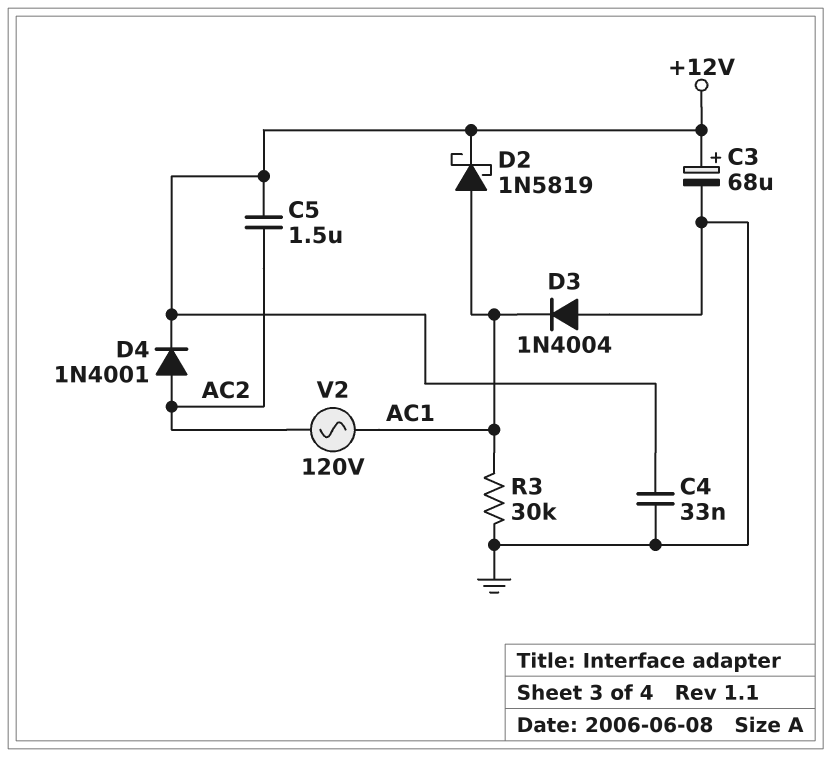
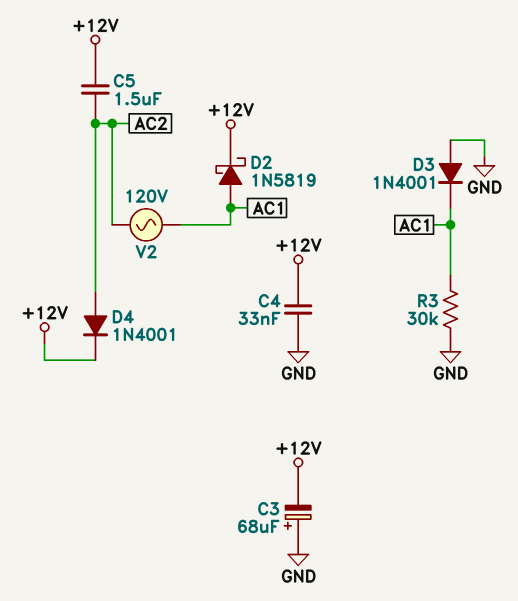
C3: 68uF (plus +12V, minus GND) -> 68uF (plus GND, minus +12V)
D3: diode 1N4004 (A GND, K AC1) -> diode 1N4001 (A GND, K AC1)

